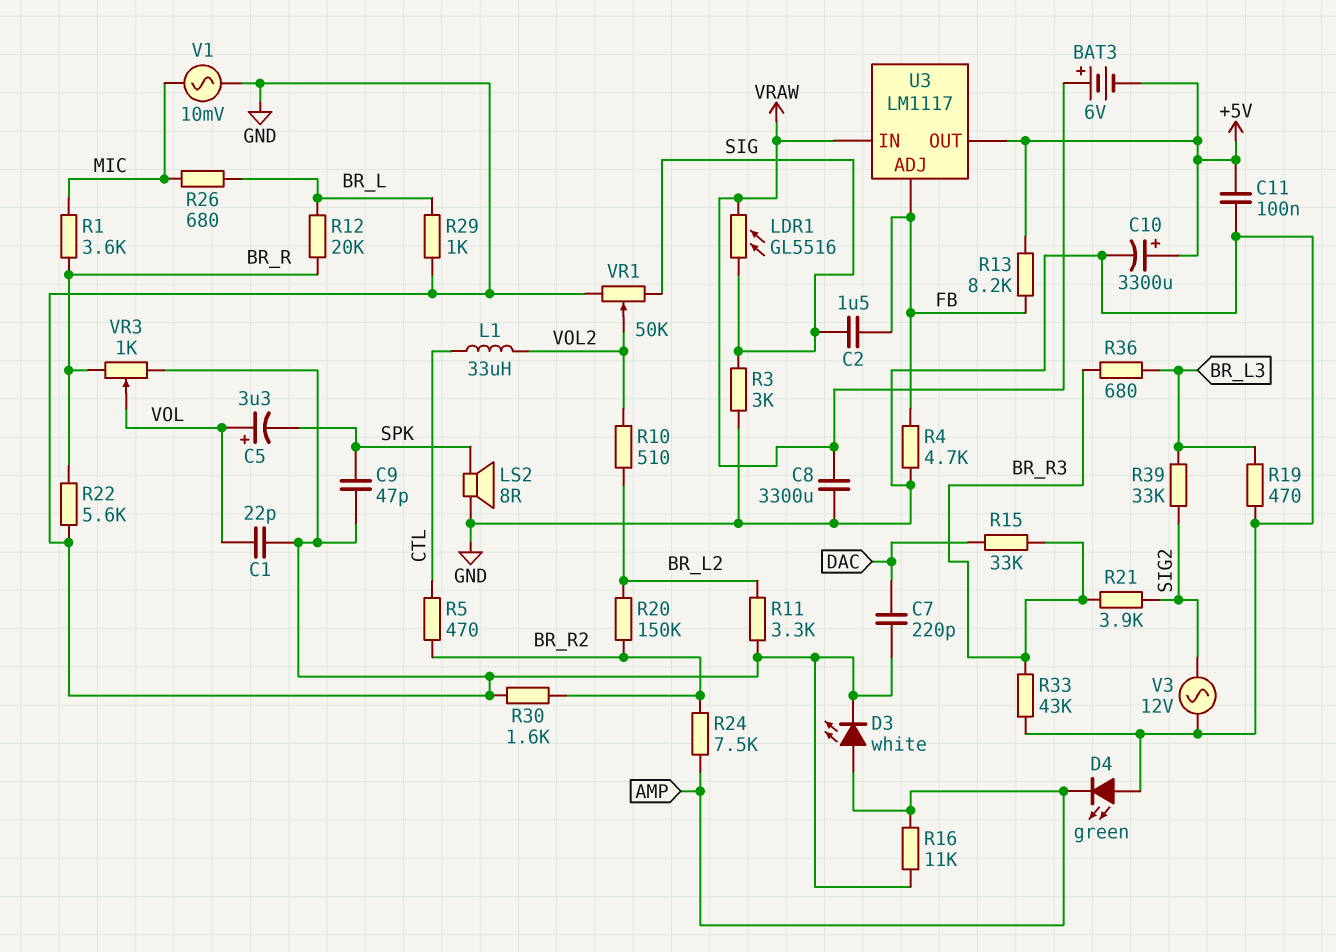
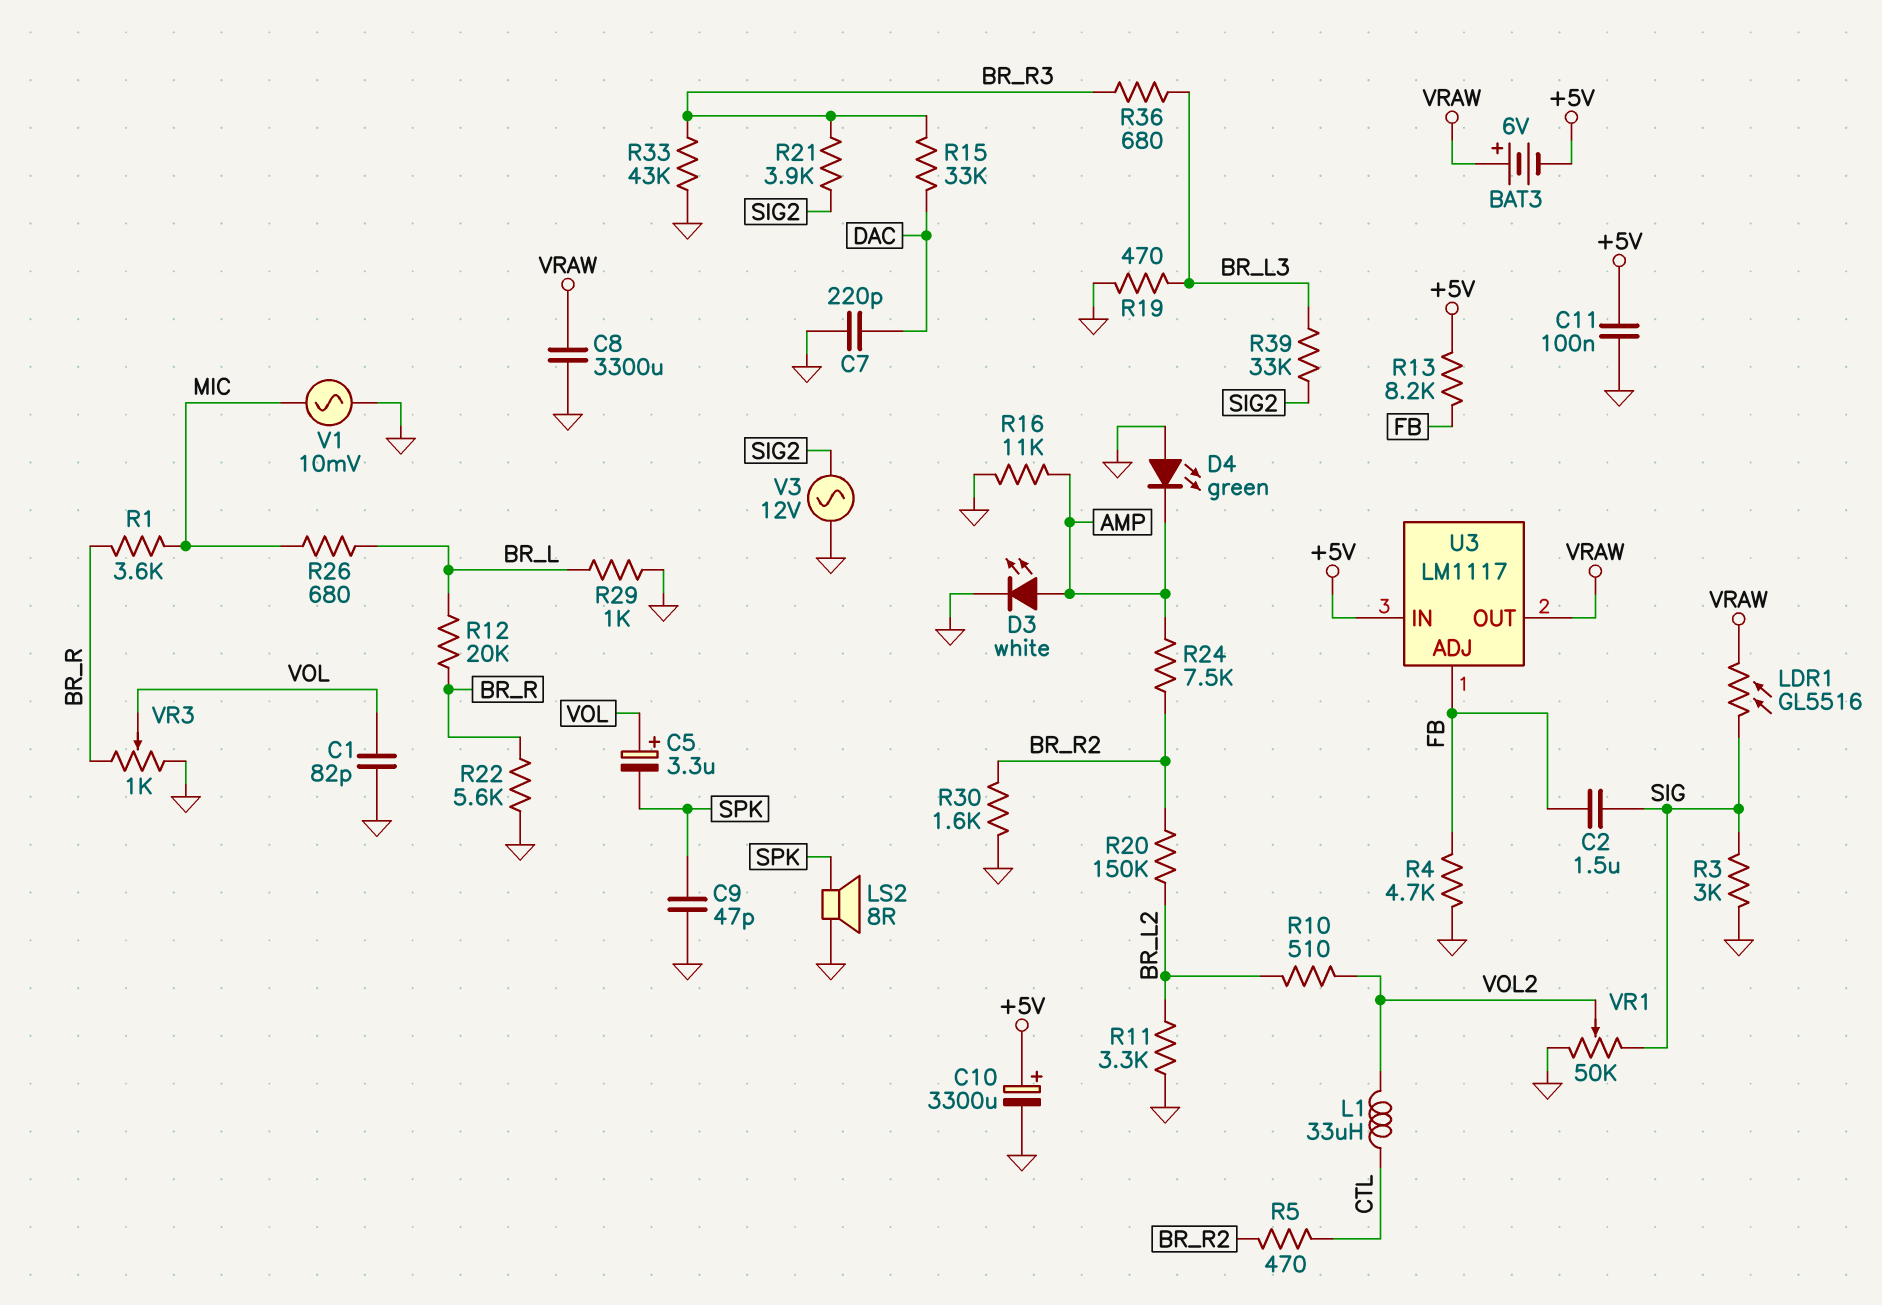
C1: 22pF (GND, VOL) -> 82pF (GND, VOL)
U3 pin IN: VRAW -> +5V
U3 pin OUT: +5V -> VRAW

